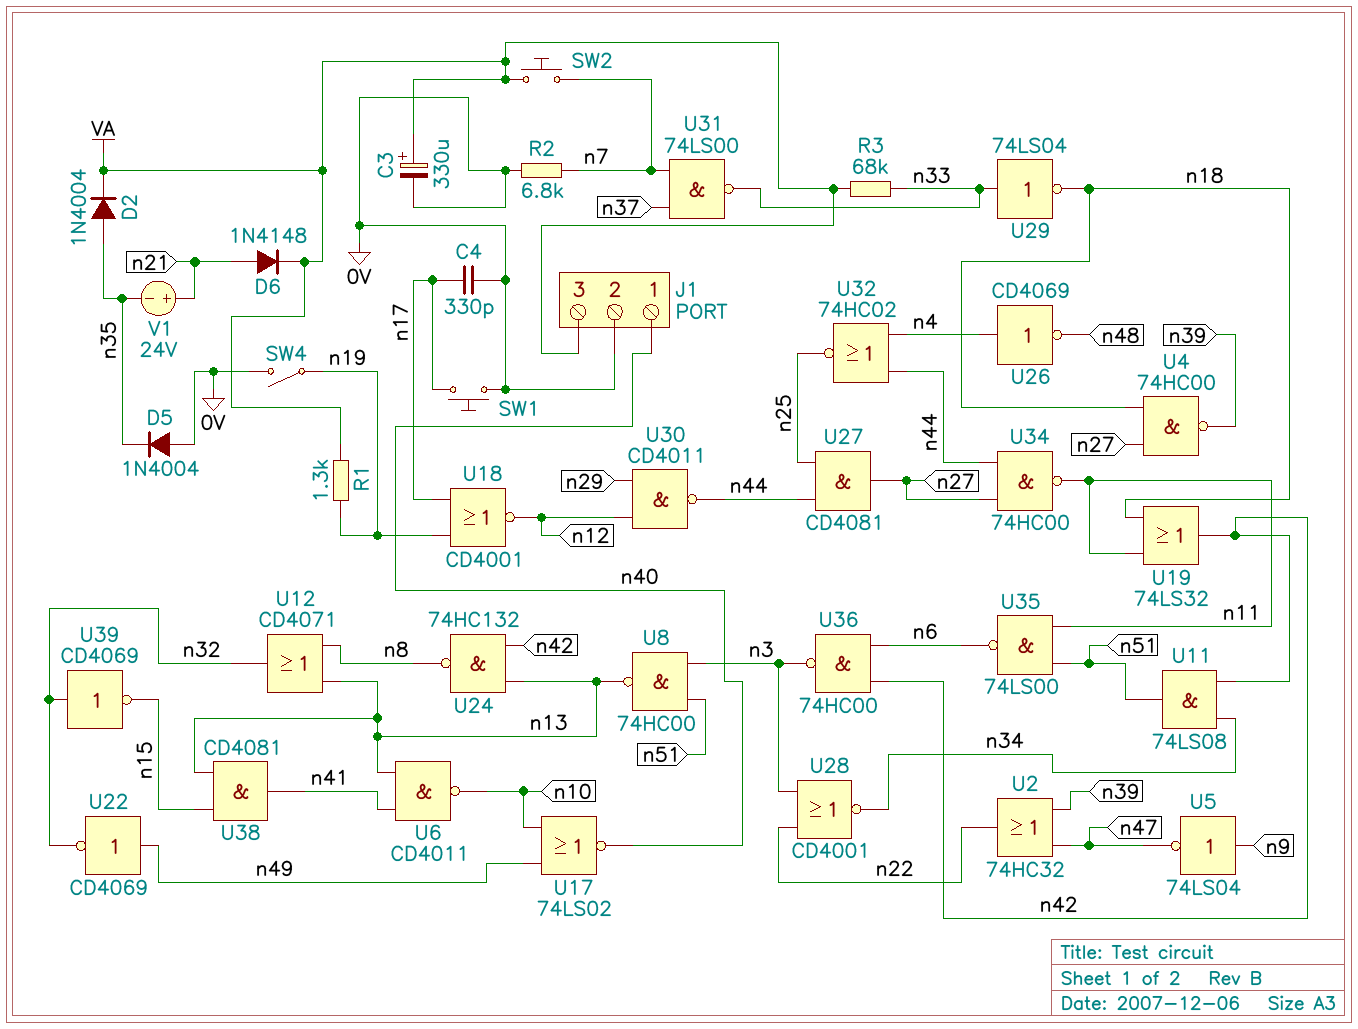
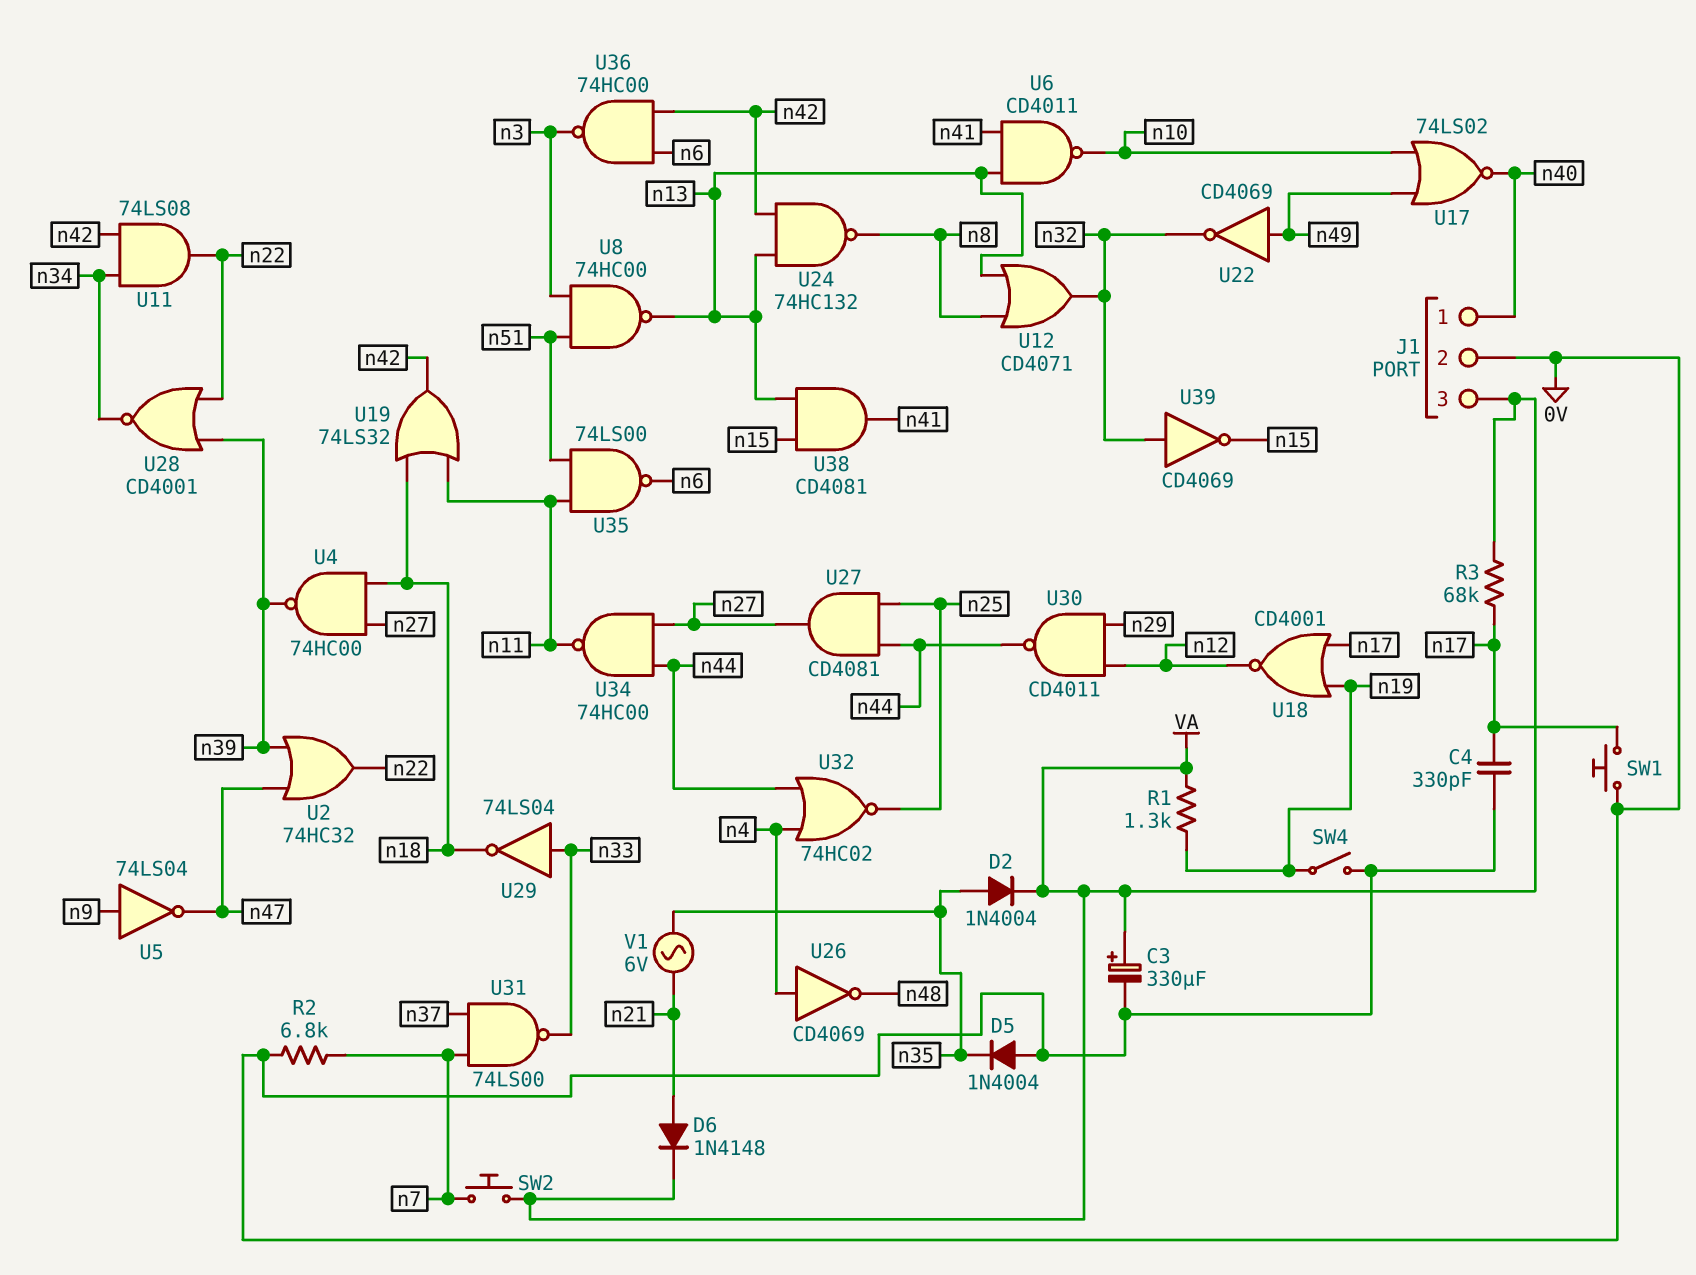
R3: 68k (VA, n33) -> 68k (VA, n17)
U11: AND 74LS08 (in n34, in n42, out n51) -> AND 74LS08 (in n34, in n42, out n22)
U28: NOR CD4001 (in n3, in n22, out n34) -> NOR CD4001 (in n22, in n39, out n34)
V1: 24V (plus n21, minus n35) -> AC 6V (n21, n35)

